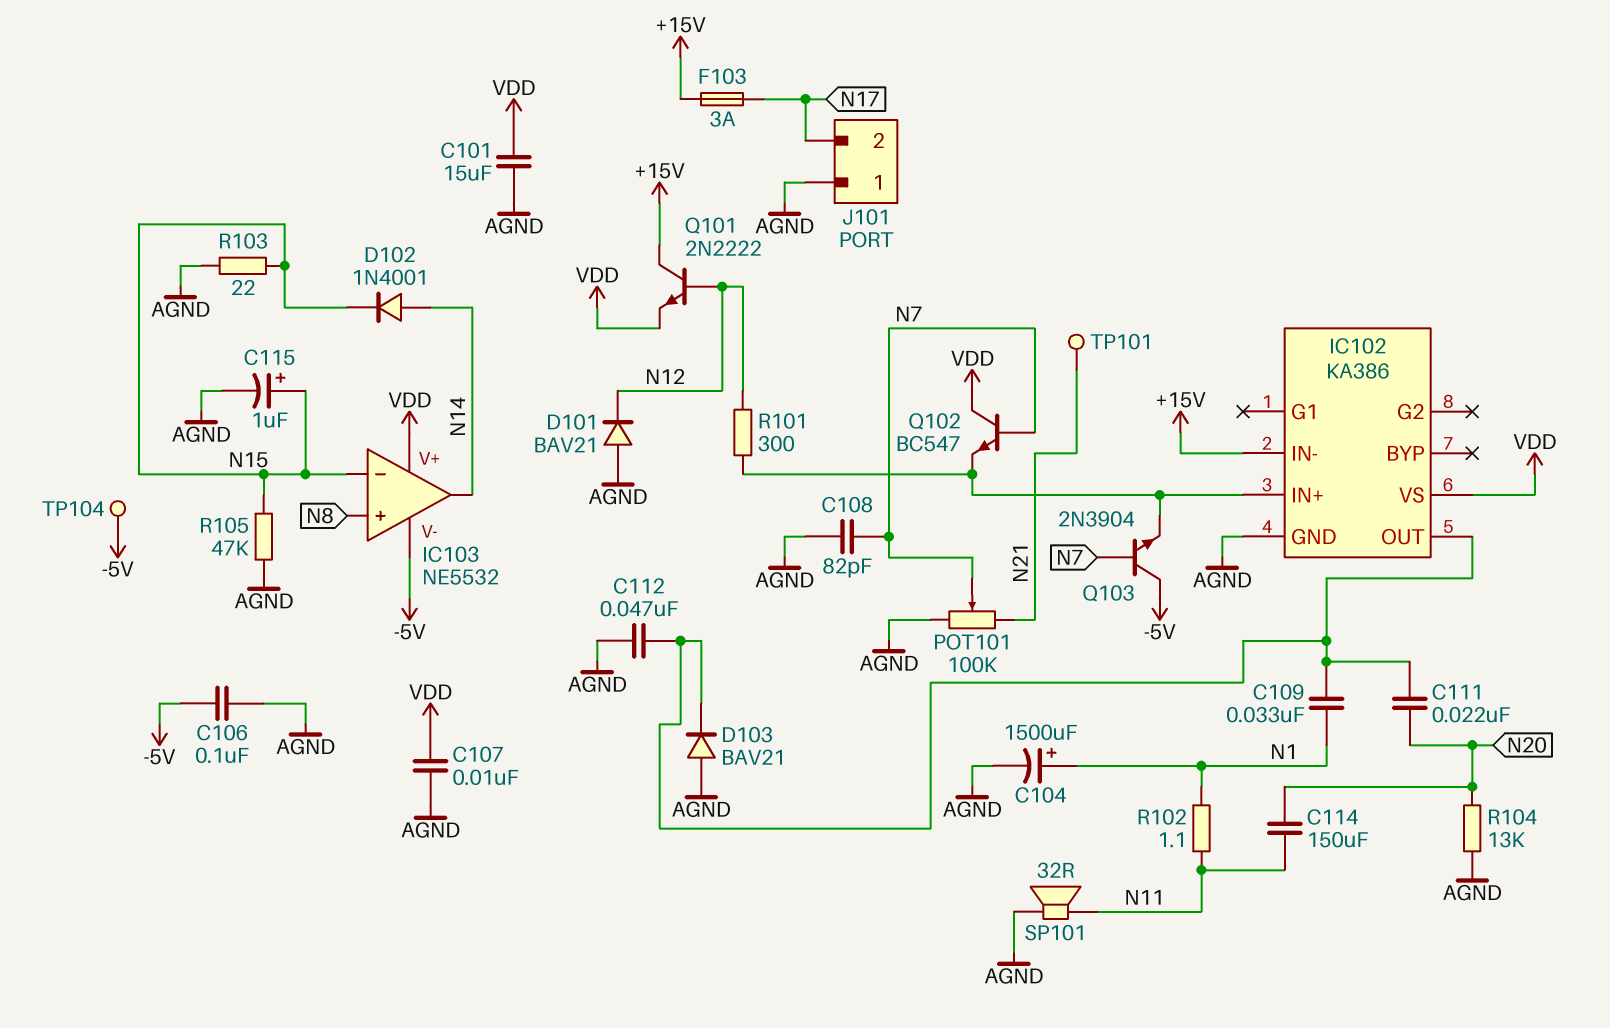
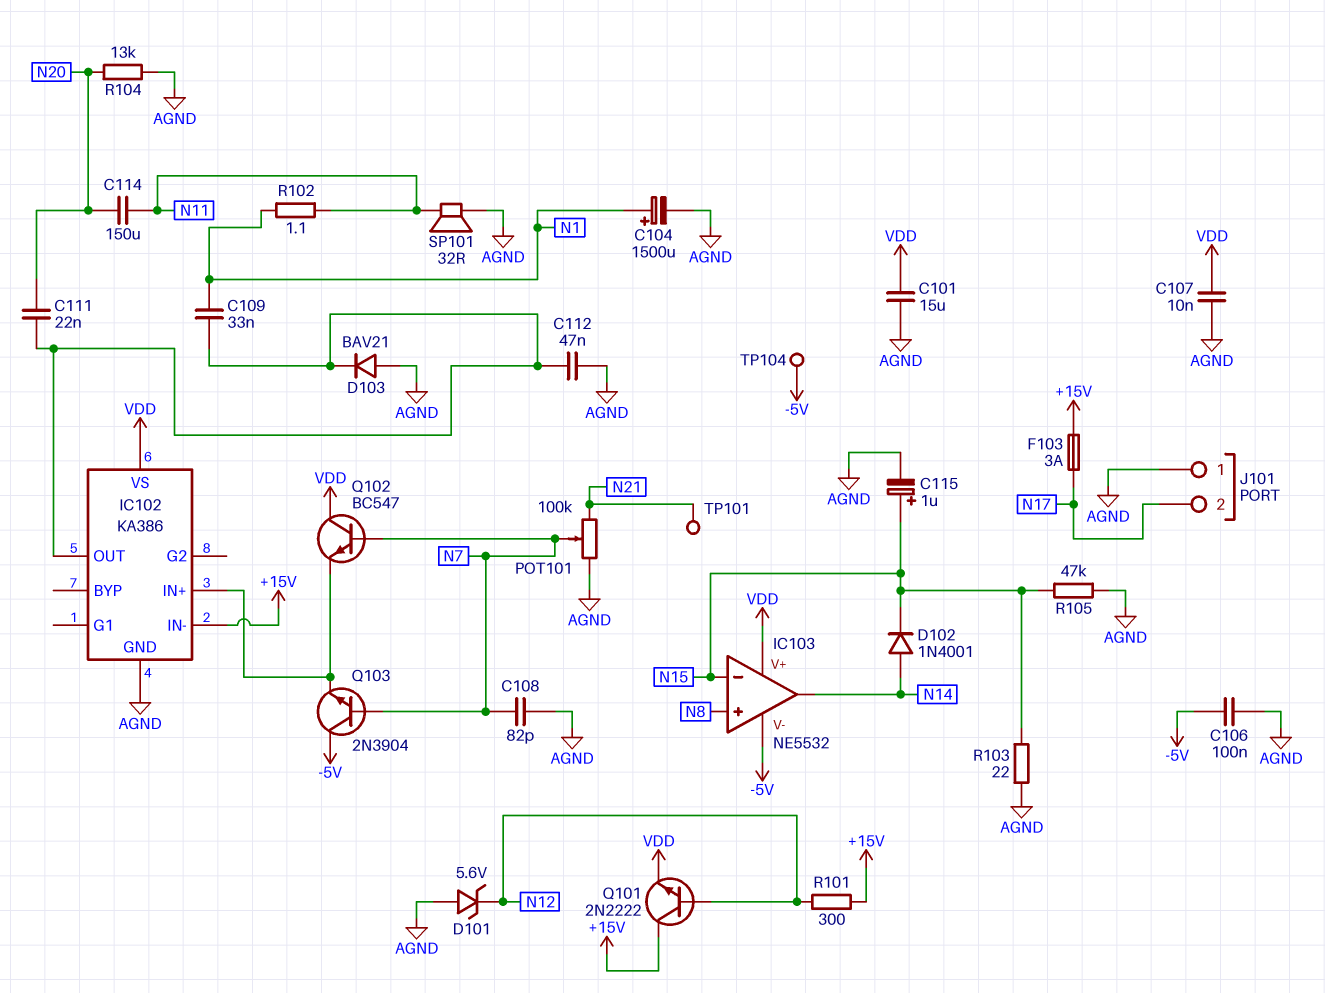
D101: diode BAV21 (A AGND, K N12) -> zener 5.6V (A AGND, K N12)
R101: 300 (IC102/IN+, N12) -> 300 (+15V, N12)

